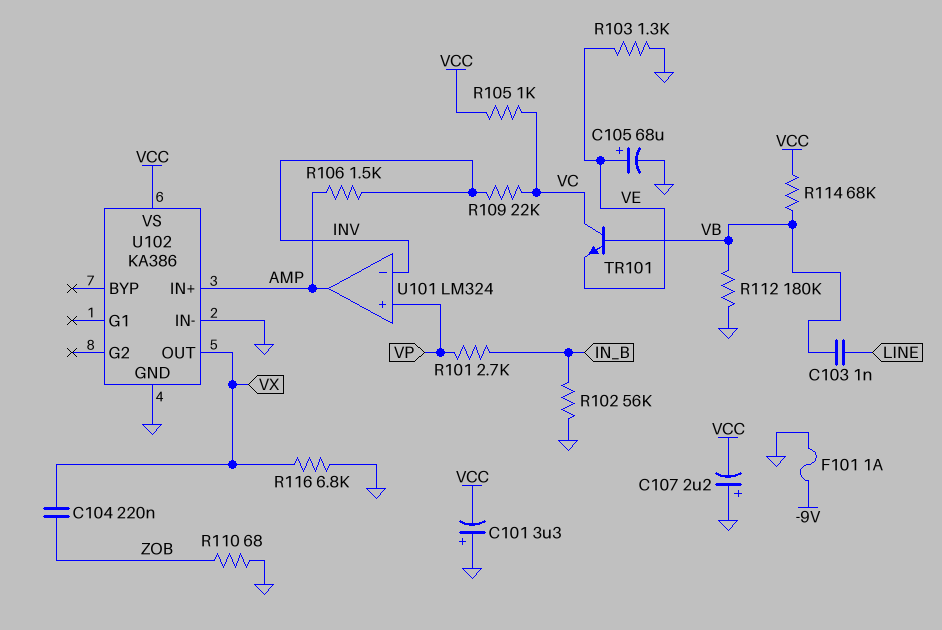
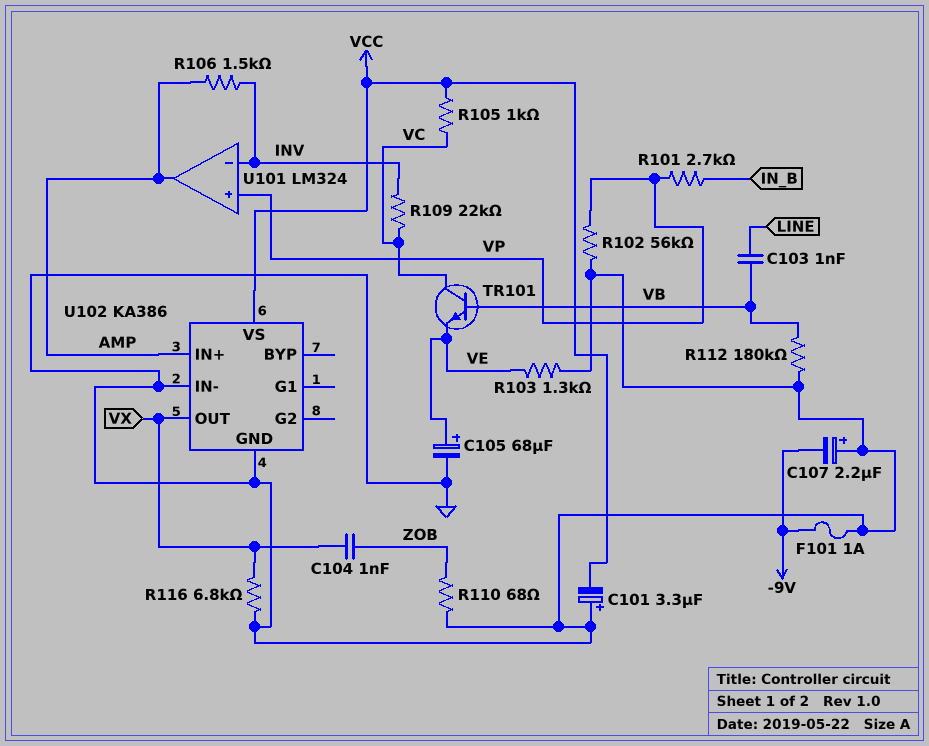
C104: 220nF (VX, ZOB) -> 1nF (VX, ZOB)
C107: 2.2uF (plus GND, minus VCC) -> 2.2uF (plus GND, minus -9V)
R102: 56k (GND, IN_B) -> 56k (GND, VP)
R114: 68k (VB, VCC) -> none

